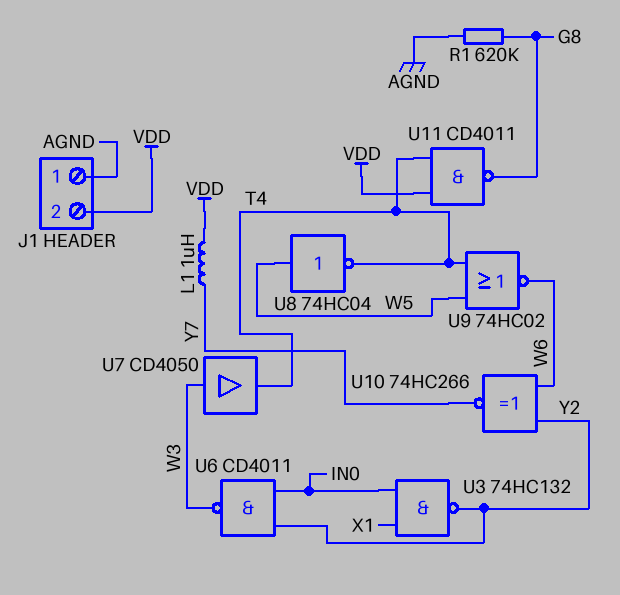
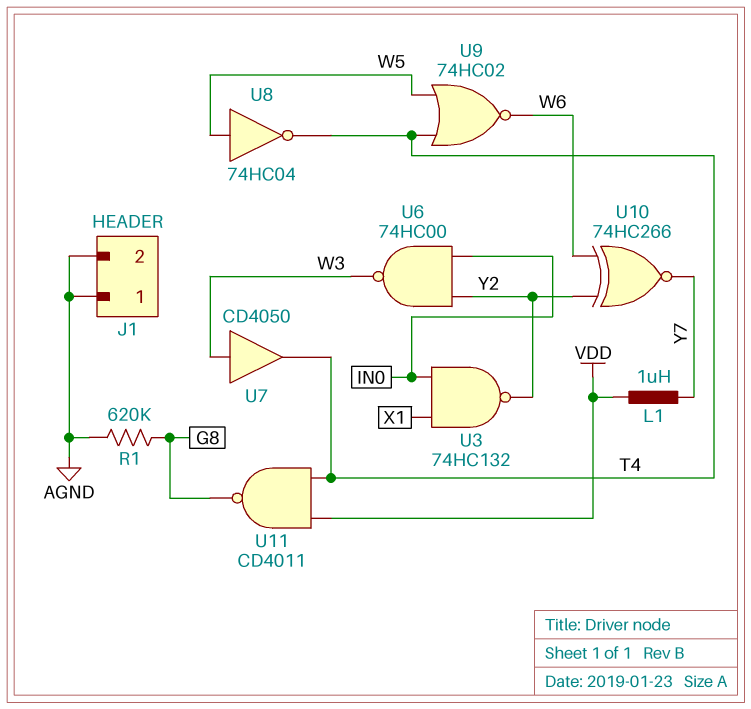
J1 pin 2: VDD -> AGND
U6: NAND CD4011 (in IN0, in Y2, out W3) -> NAND 74HC00 (in IN0, in Y2, out W3)

